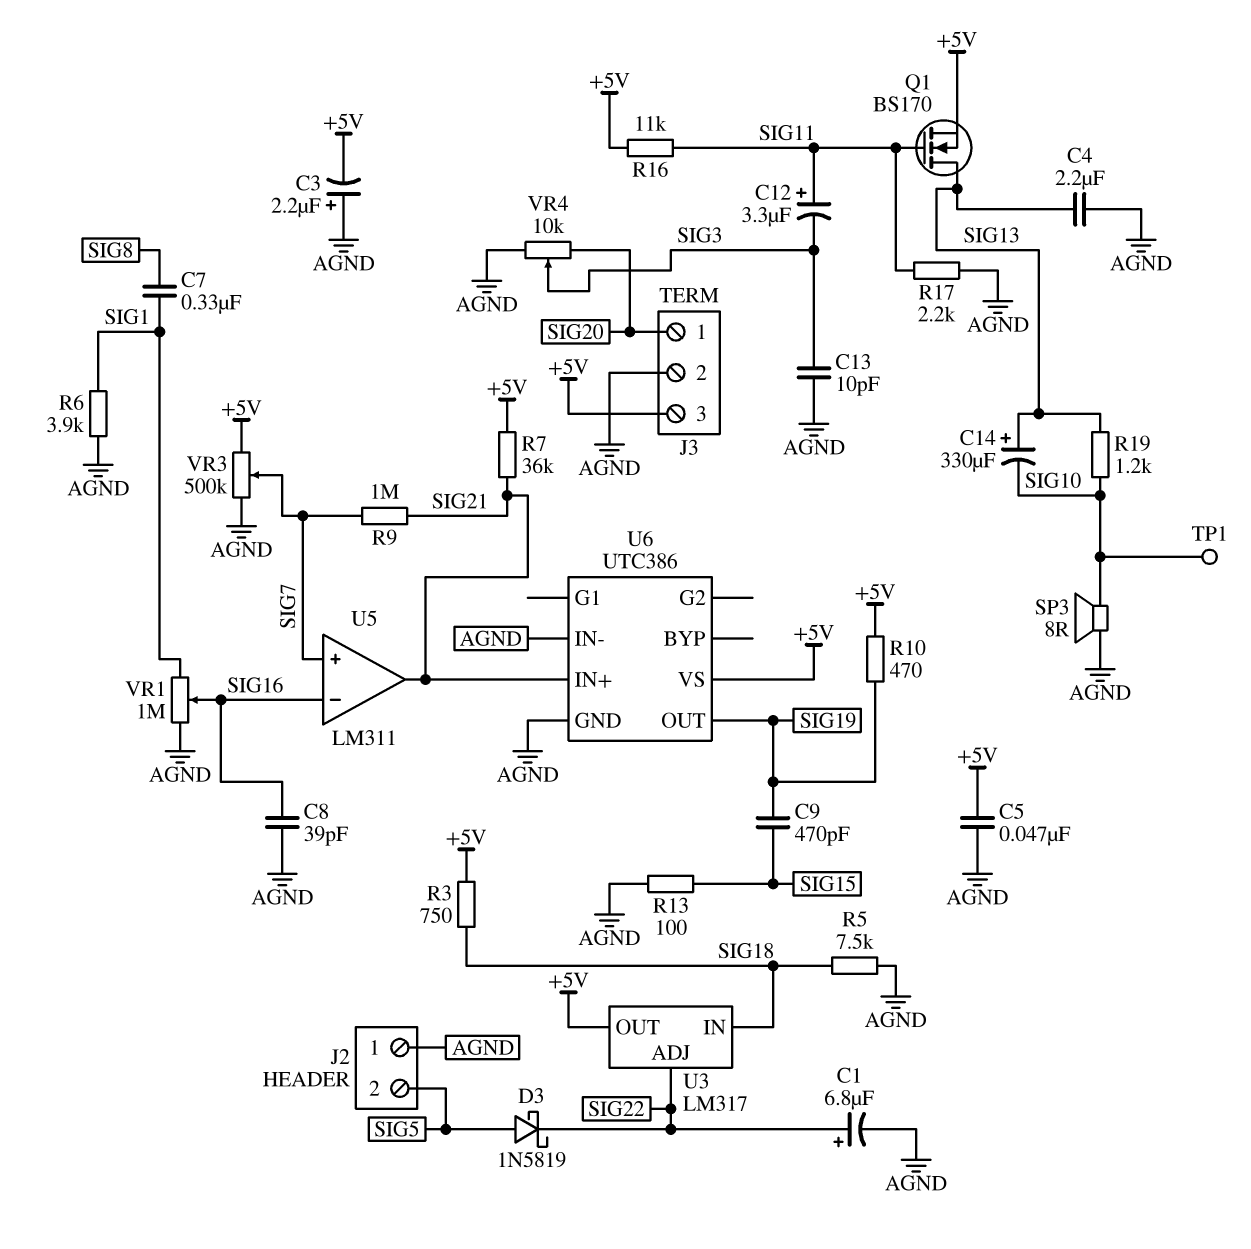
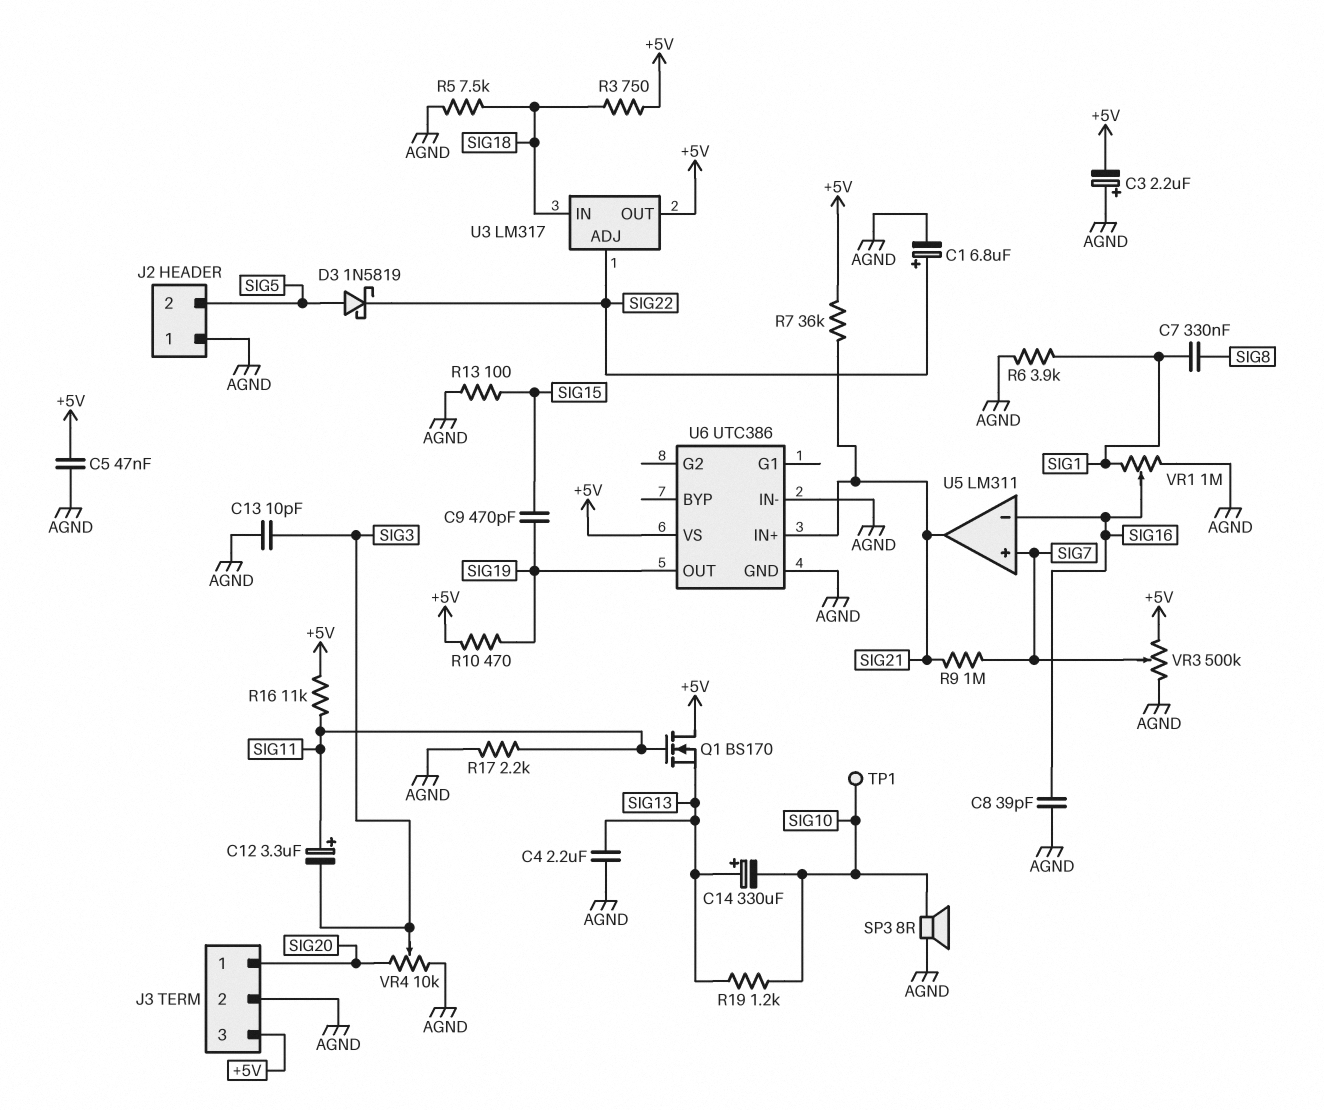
Q1: NMOS BS170 (G SIG11, D SIG13, S +5V) -> NMOS BS170 (G SIG11, D +5V, S SIG13)

